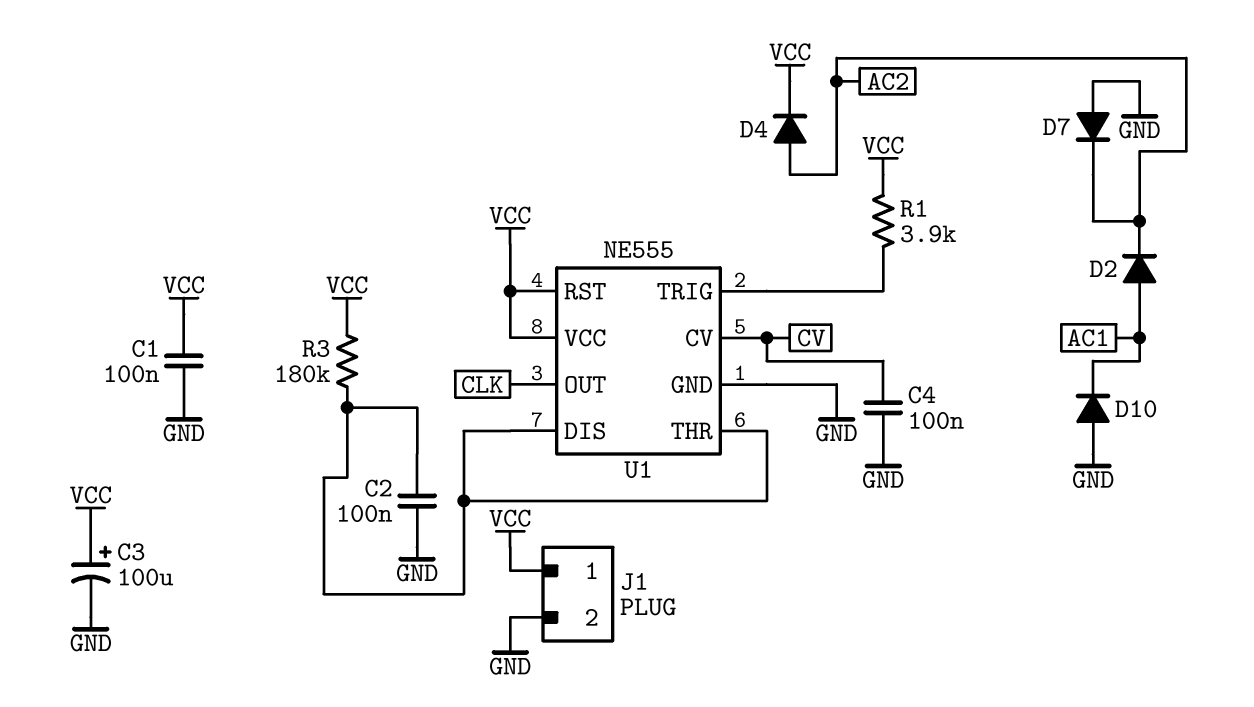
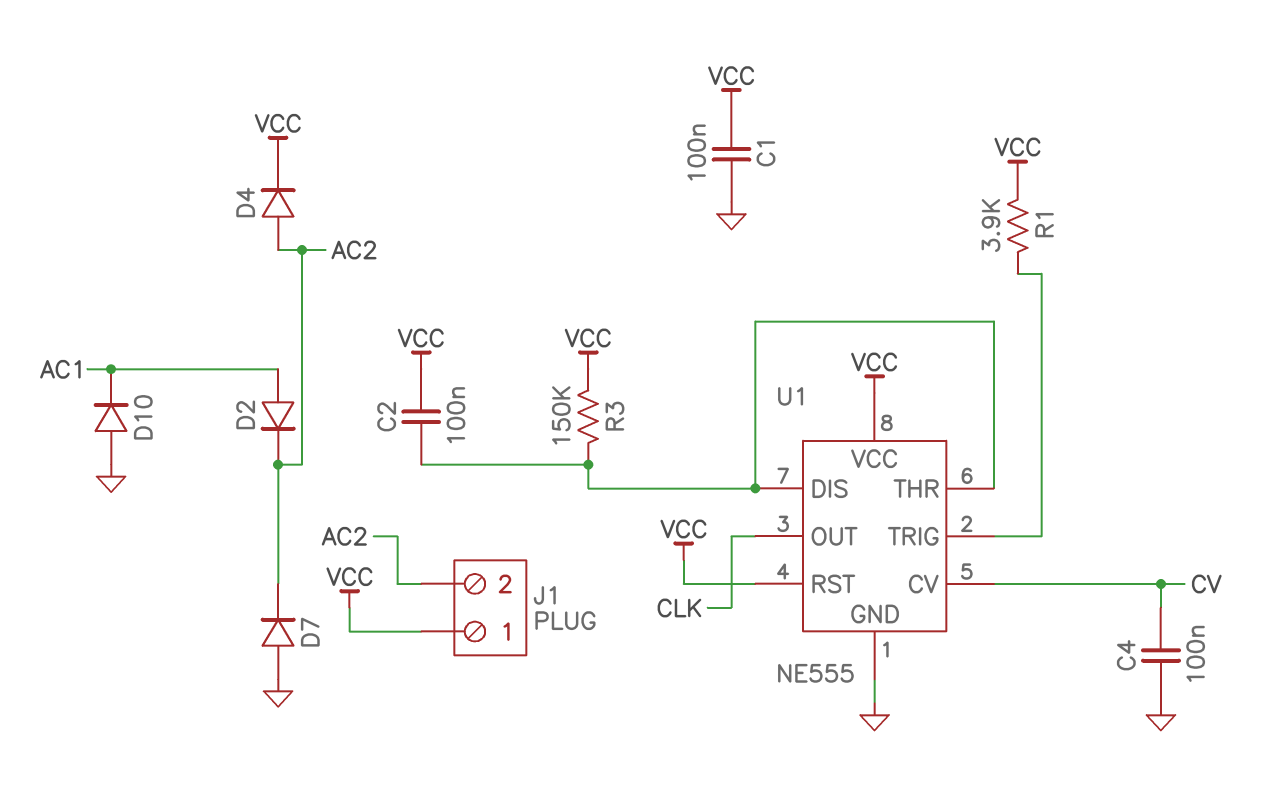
C2: 100nF (GND, U1/DIS) -> 100nF (U1/DIS, VCC)
C3: 100uF (plus VCC, minus GND) -> none
J1 pin 2: GND -> AC2
R3: 180k (U1/DIS, VCC) -> 150k (U1/DIS, VCC)

